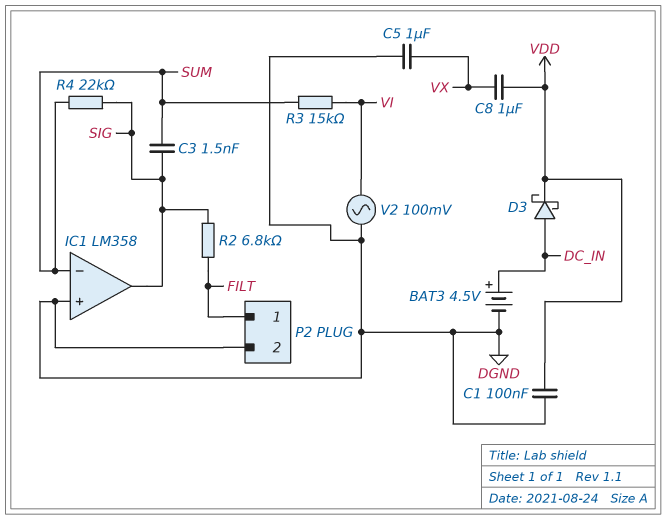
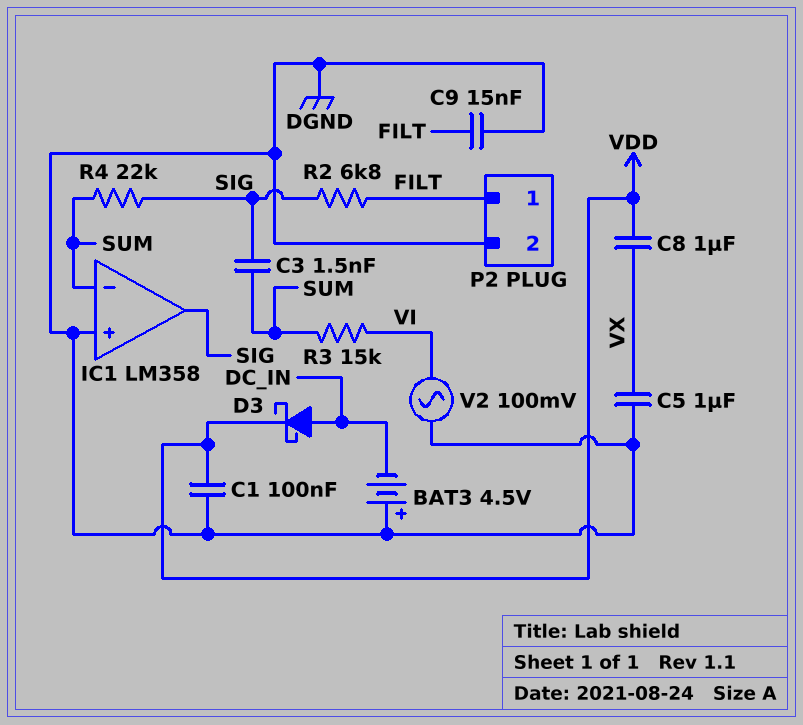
BAT3: 4.5V (plus DC_IN, minus DGND) -> 4.5V (plus DGND, minus DC_IN)
C9: none -> 15nF (DGND, FILT)

